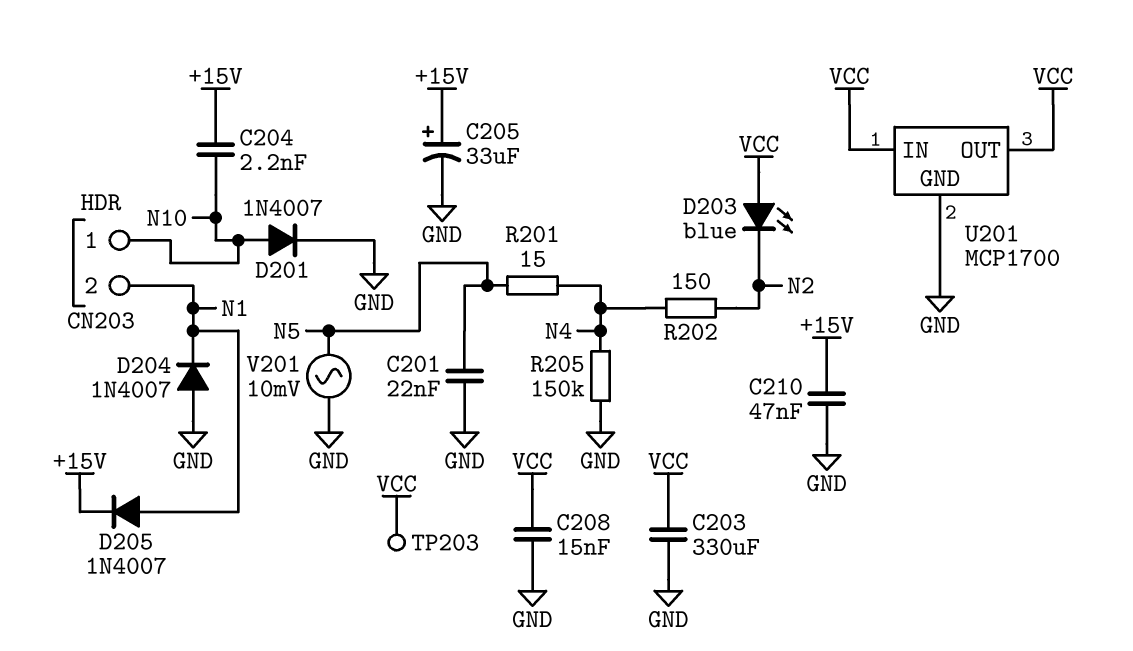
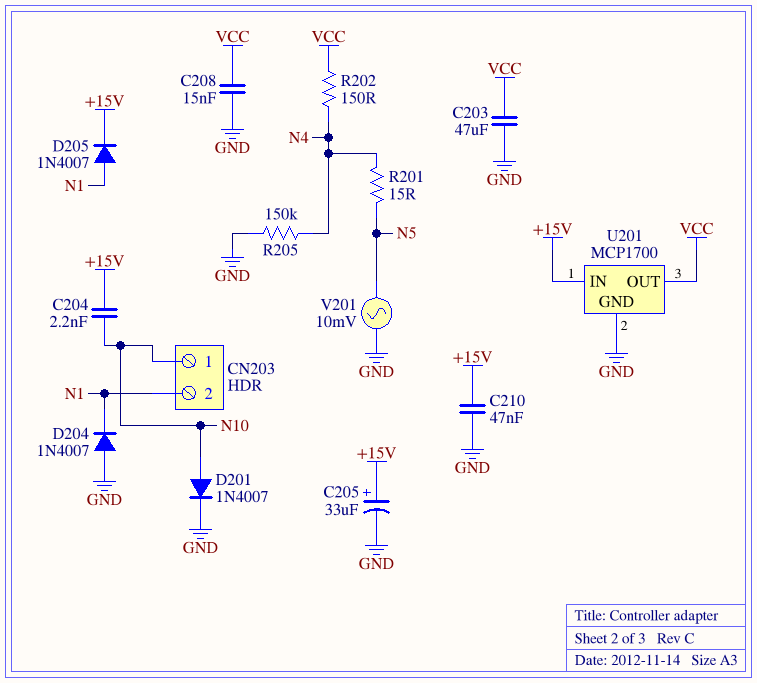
C201: 22nF (GND, N5) -> none
C203: 330uF (GND, VCC) -> 47uF (GND, VCC)
D203: LED blue (A VCC, K N2) -> none
R202: 150 (N2, N4) -> 150 (N4, VCC)
TP203: test point (VCC) -> none
U201 pin IN: VCC -> +15V

